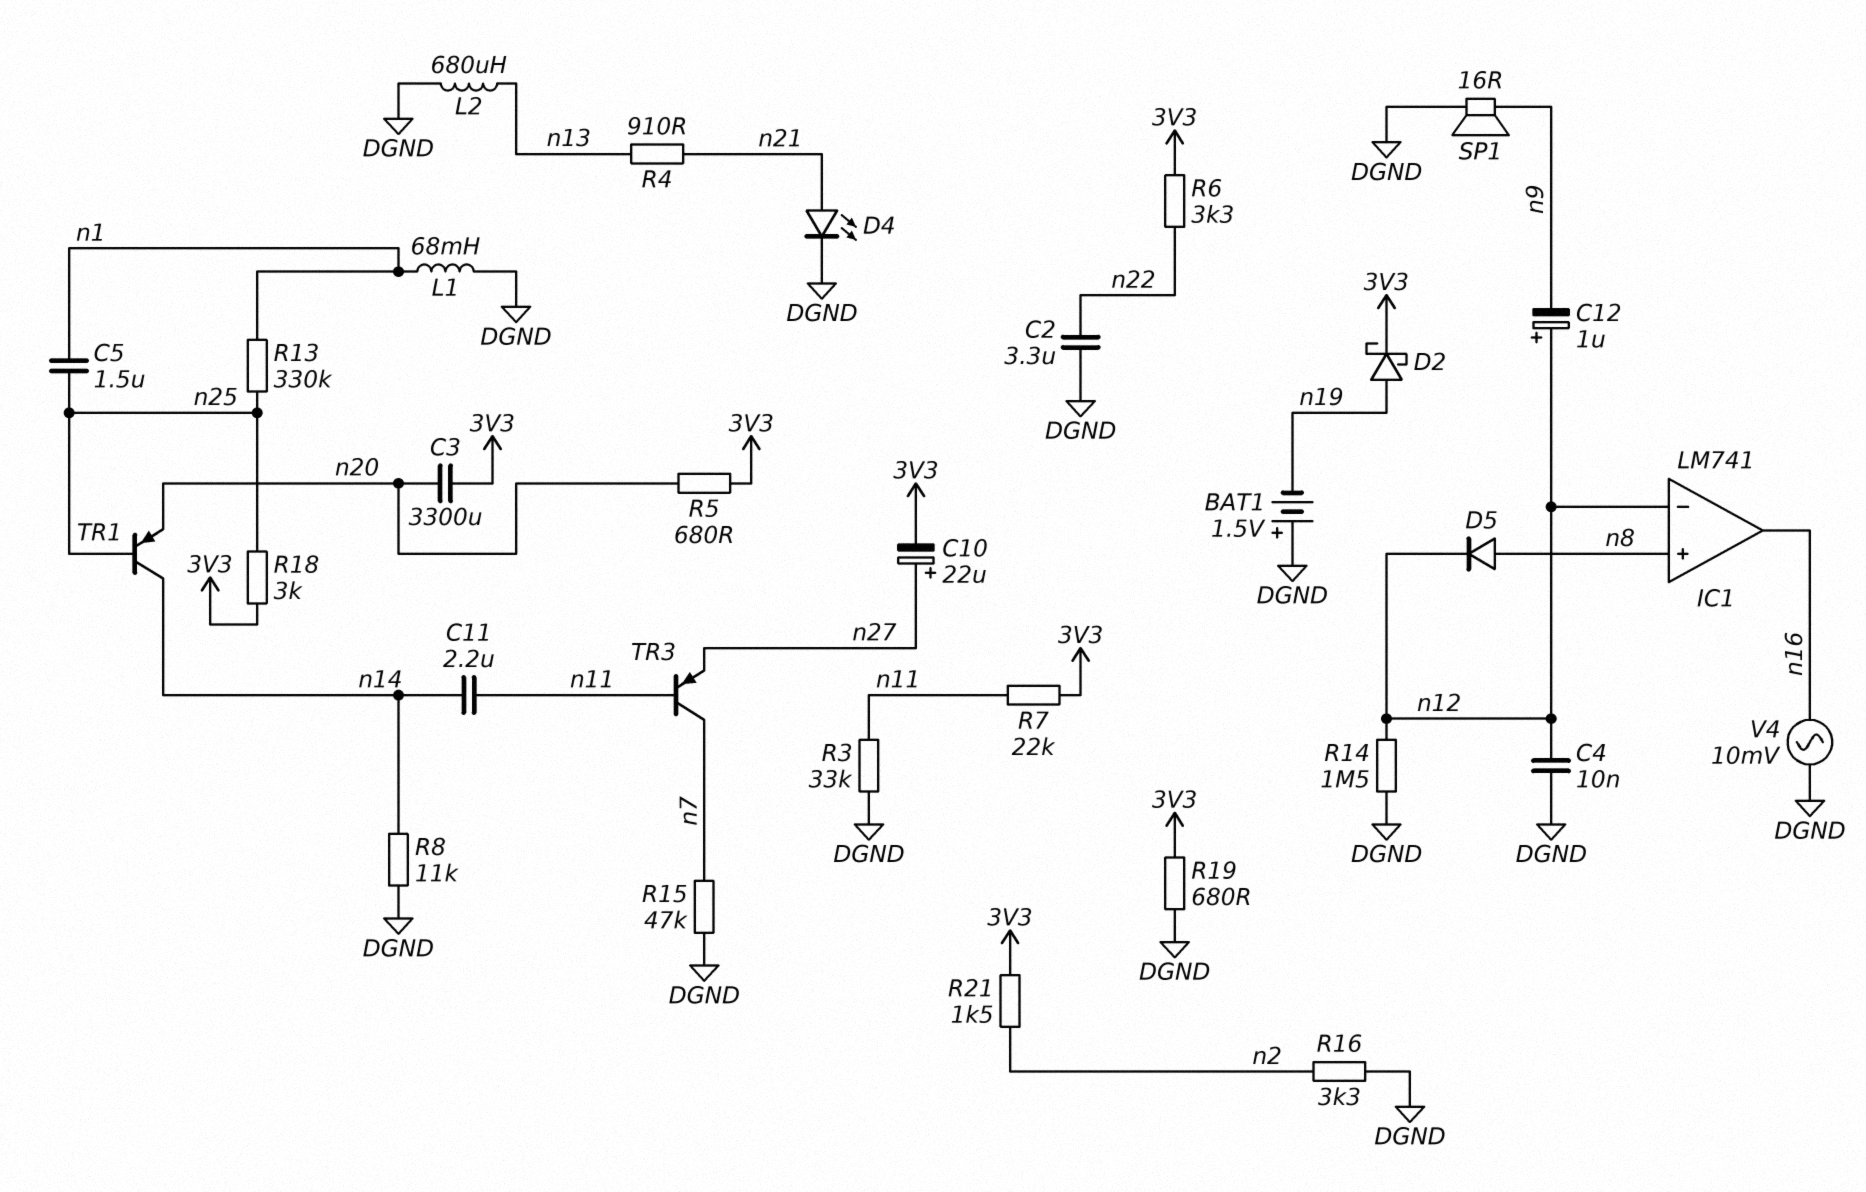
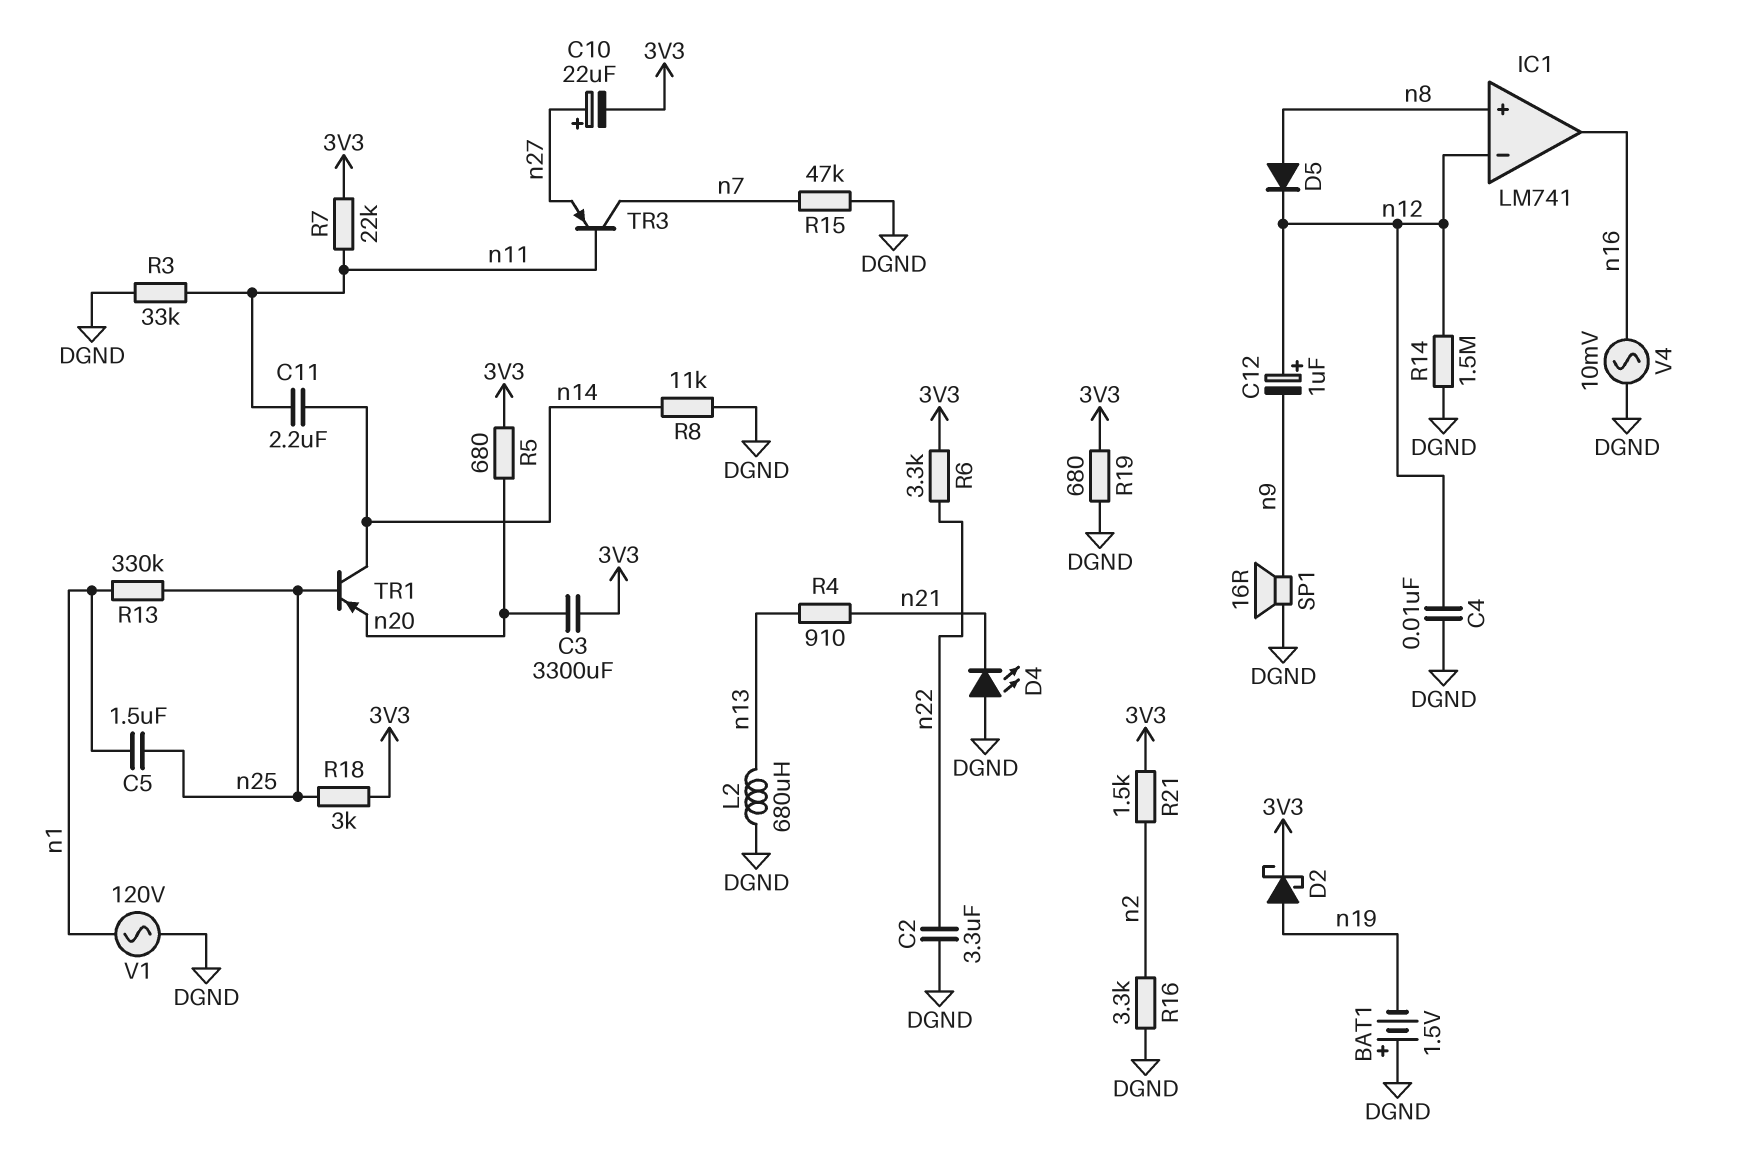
D4: LED (A n21, K DGND) -> LED (A DGND, K n21)
L1: 68mH (DGND, n1) -> none
V1: none -> AC 120V (DGND, n1)

